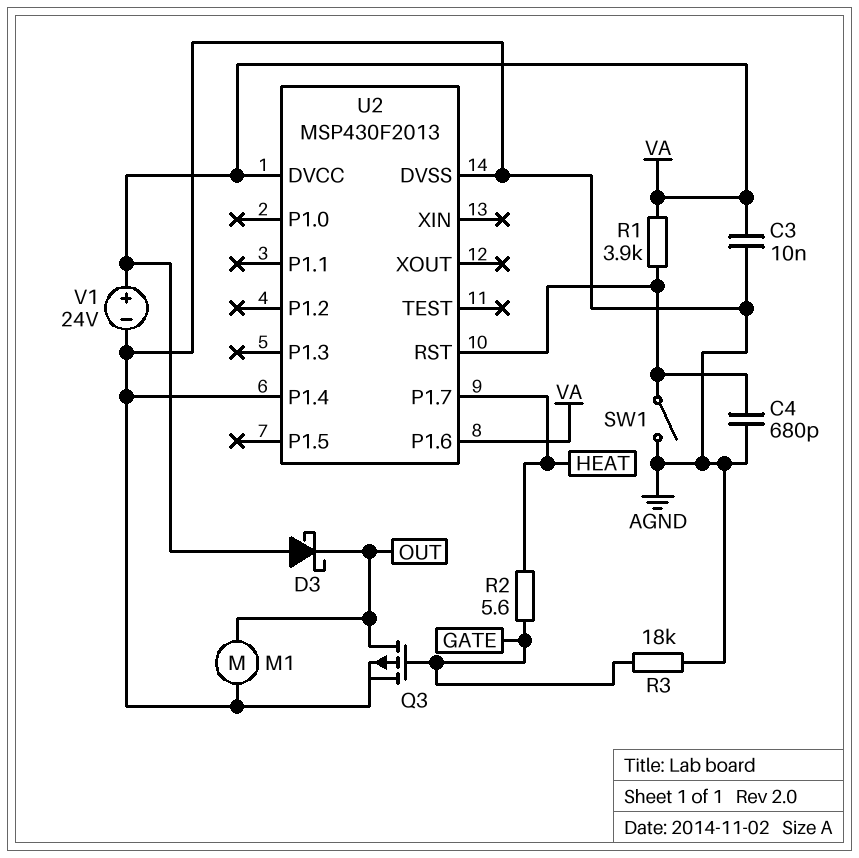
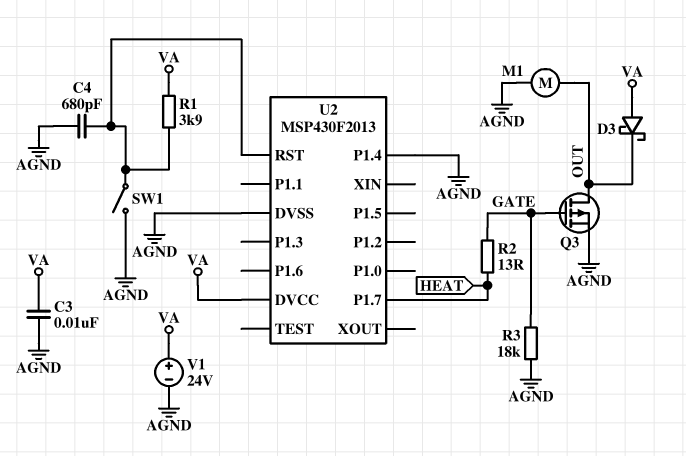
R2: 5.6 (GATE, HEAT) -> 13 (GATE, HEAT)
U2 pin P1.6: VA -> none

